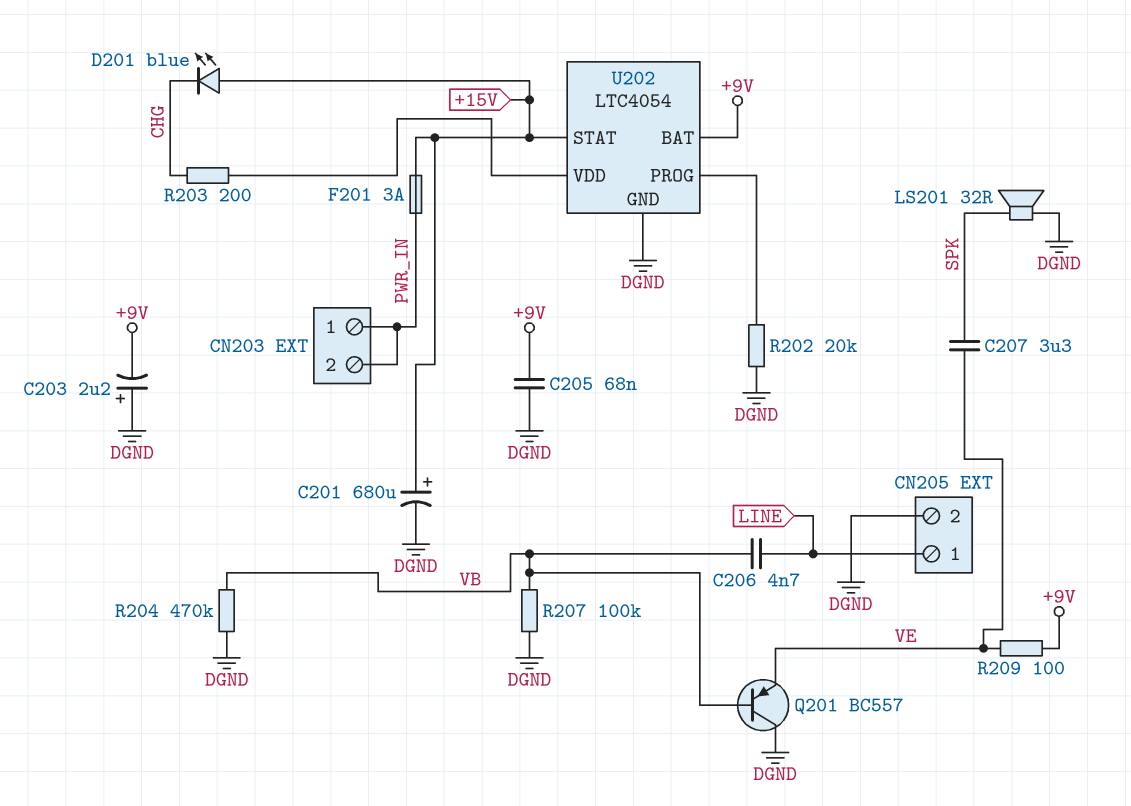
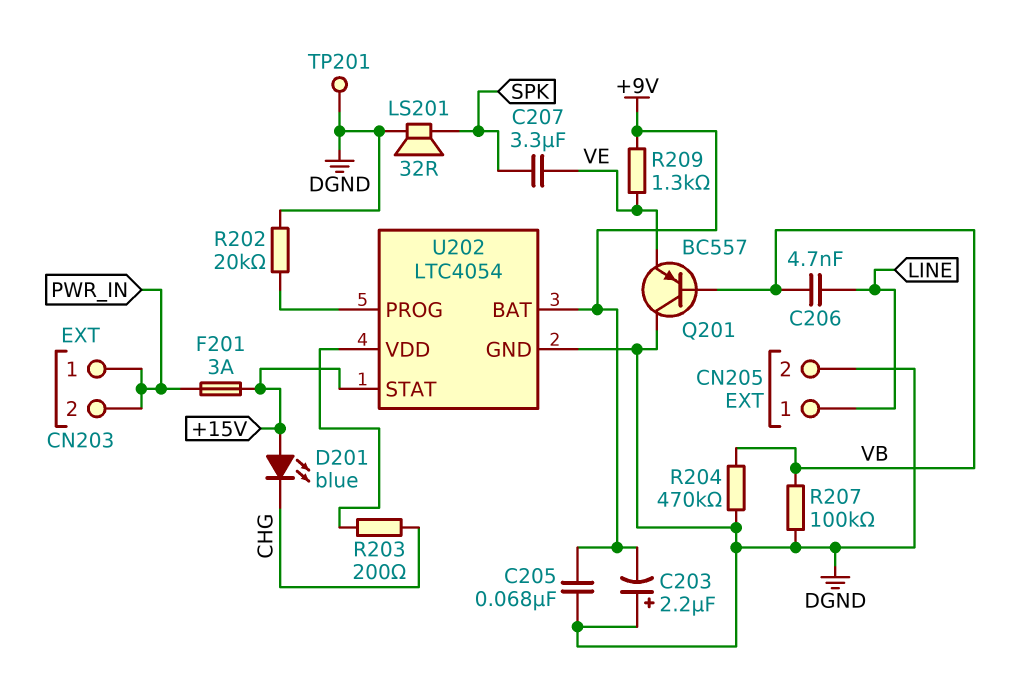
C201: 680uF (plus +15V, minus DGND) -> none
R209: 100 (+9V, VE) -> 1.3k (+9V, VE)
TP201: none -> test point (DGND)

